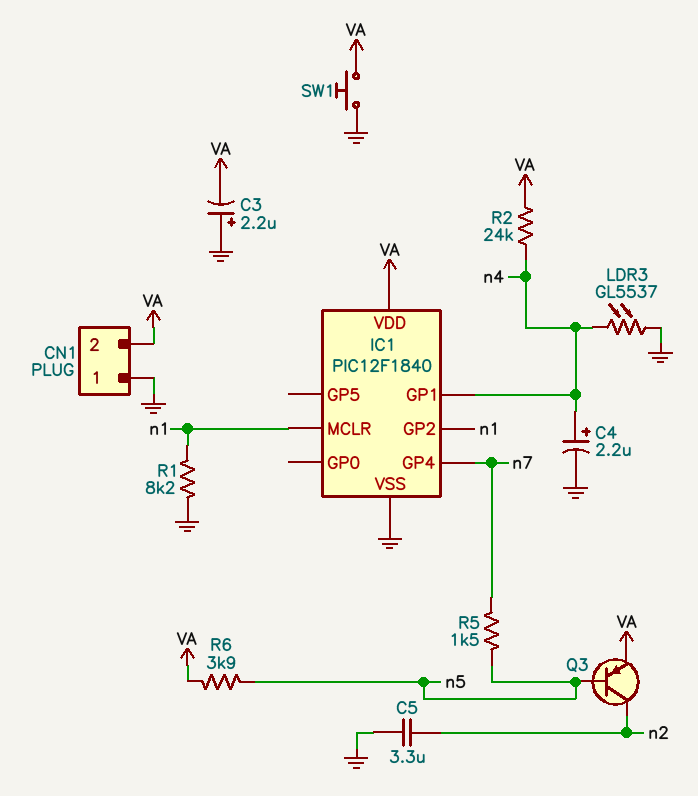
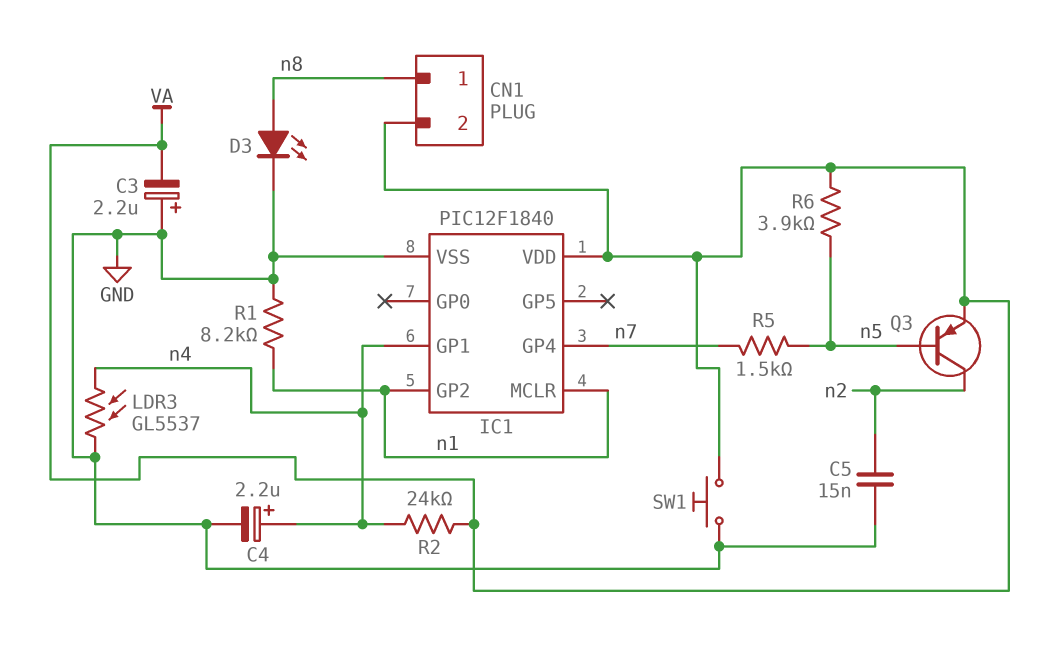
C5: 3.3uF (GND, n2) -> 15nF (GND, n2)
CN1 pin 1: GND -> n8
D3: none -> LED (A n8, K GND)

